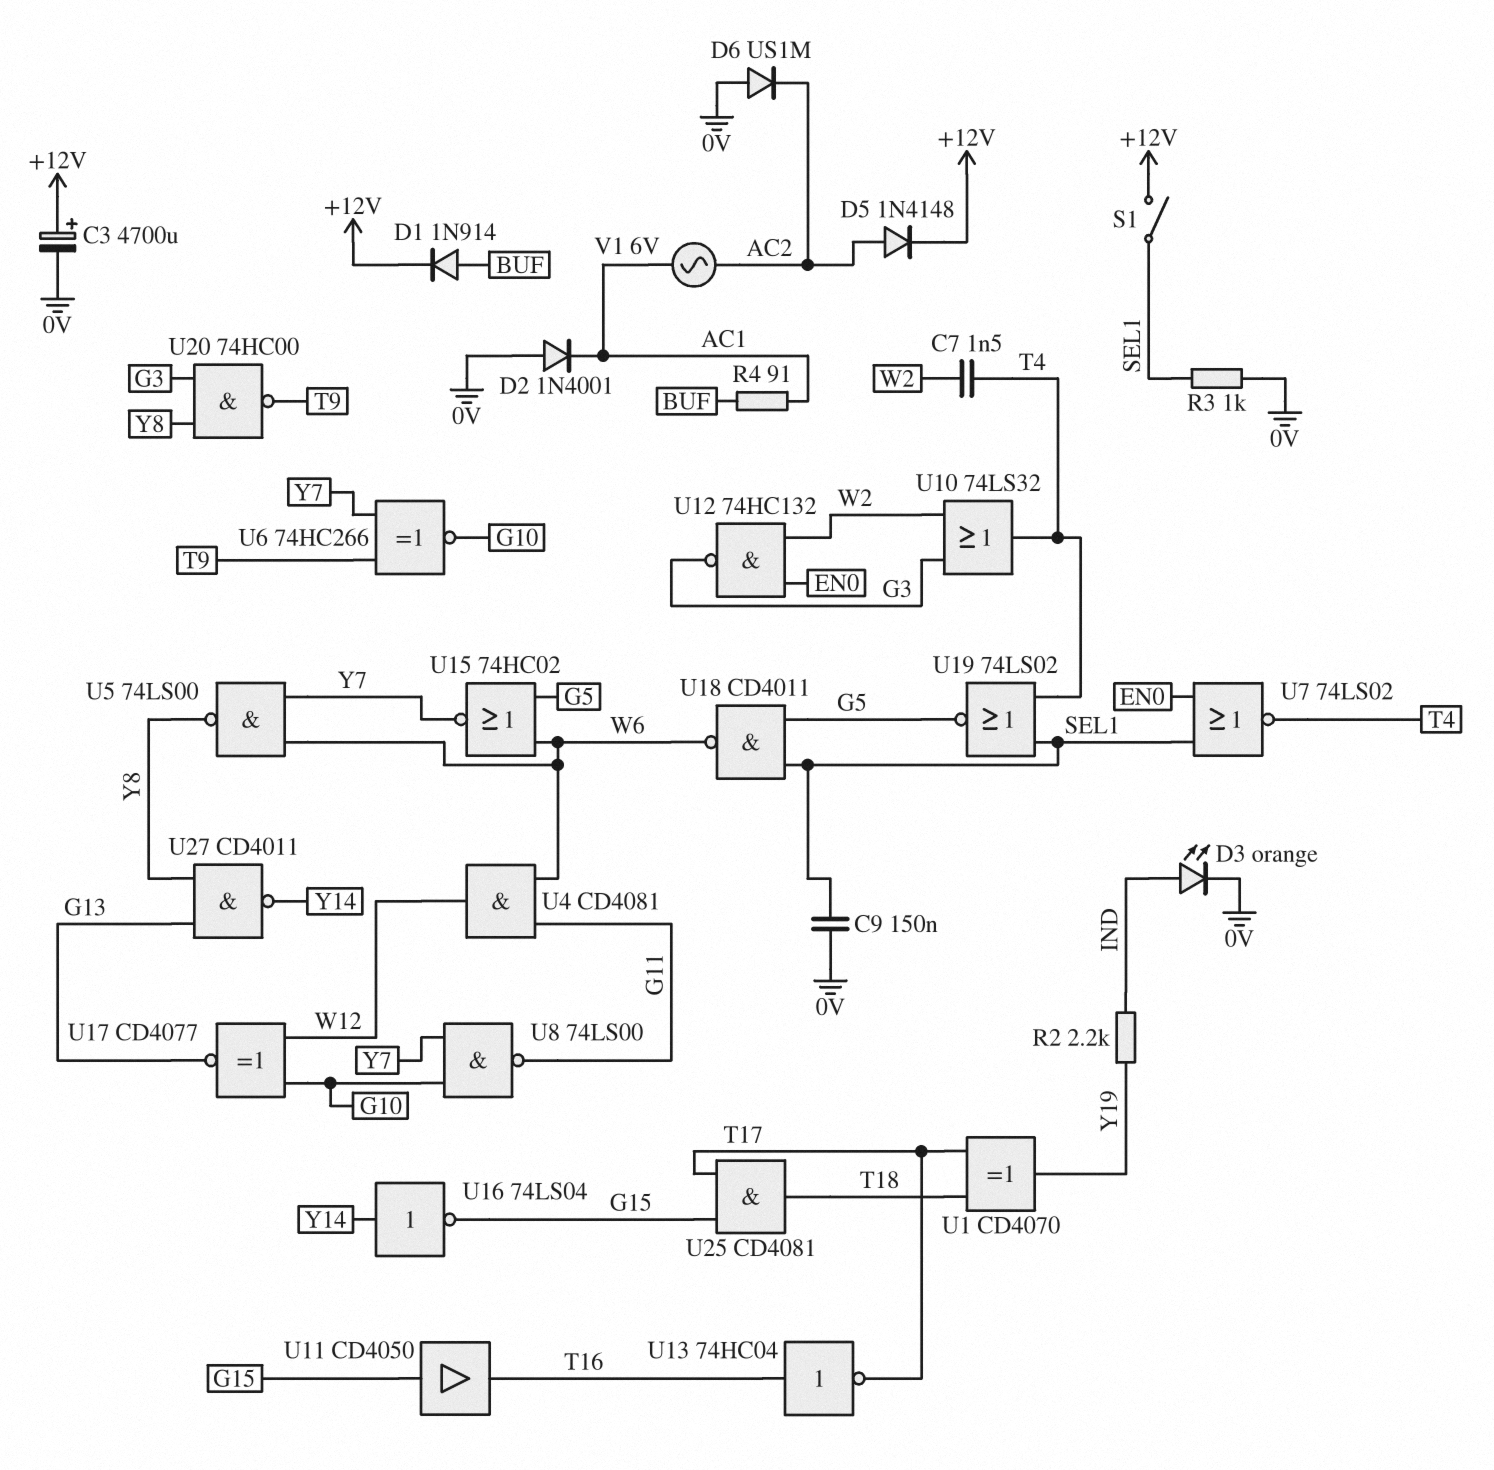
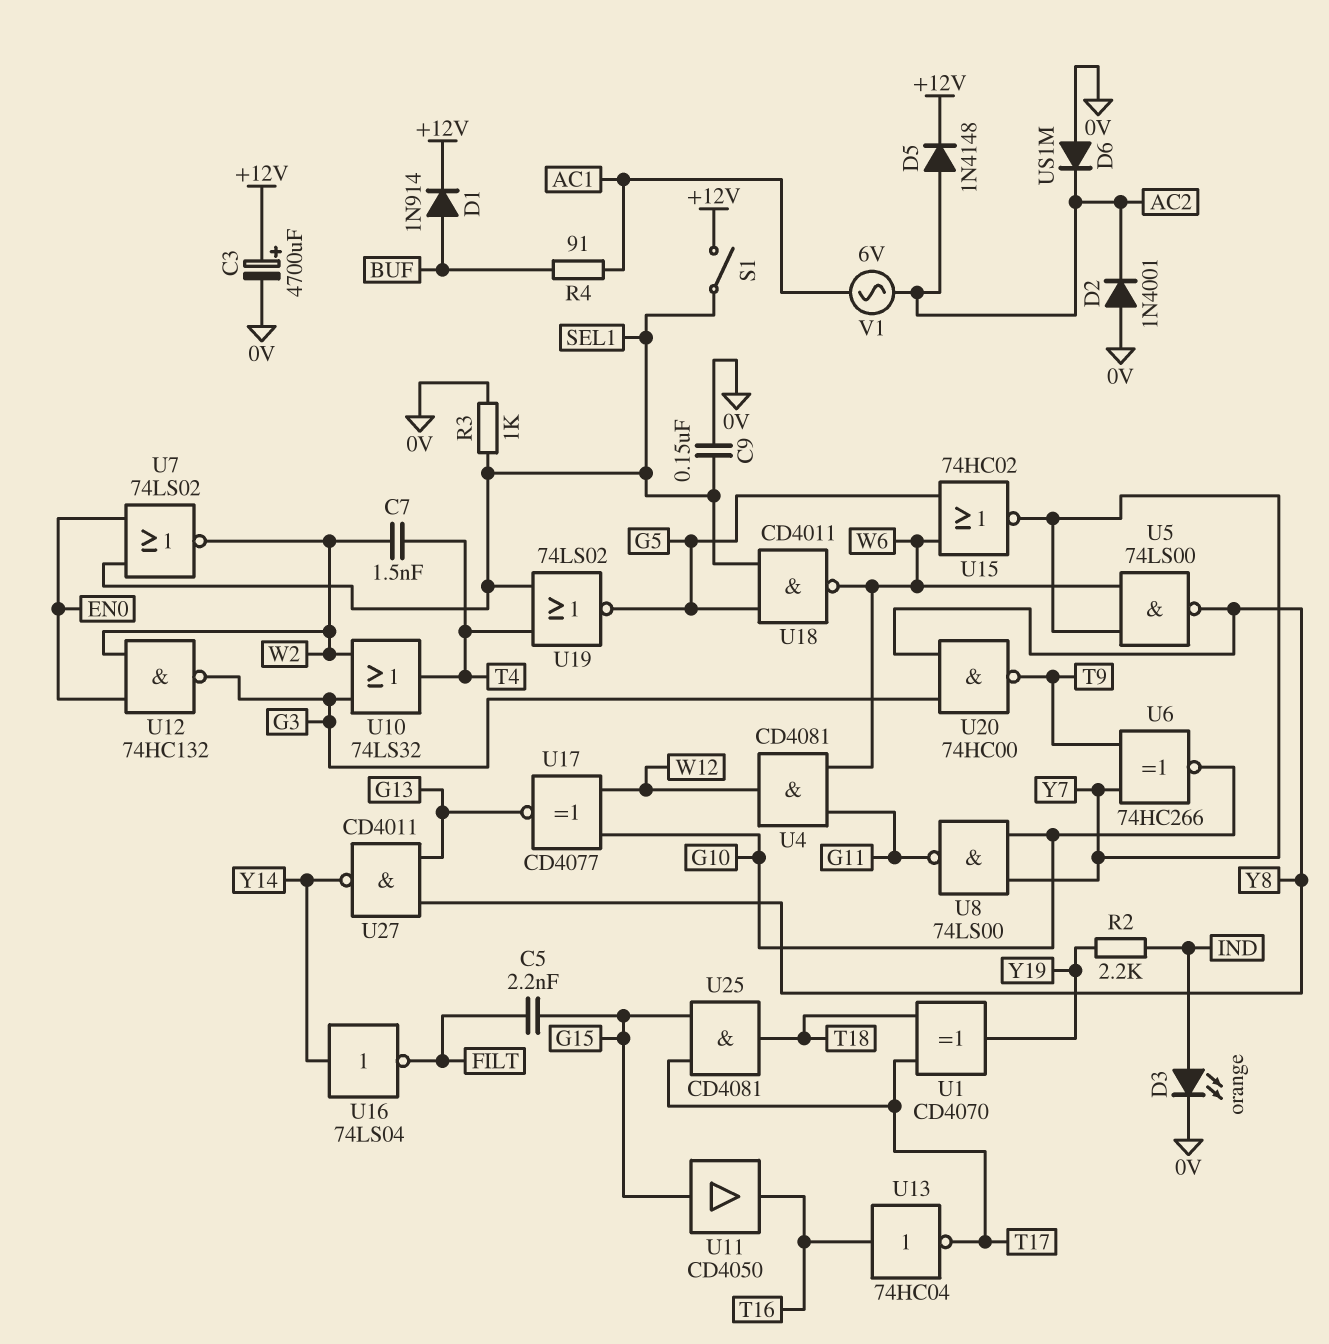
C5: none -> 2.2nF (FILT, G15)
D2: diode 1N4001 (A 0V, K AC1) -> diode 1N4001 (A 0V, K AC2)
U7: NOR 74LS02 (in EN0, in SEL1, out T4) -> NOR 74LS02 (in EN0, in SEL1, out W2)
U16: NOT 74LS04 (in Y14, out G15) -> NOT 74LS04 (in Y14, out FILT)

